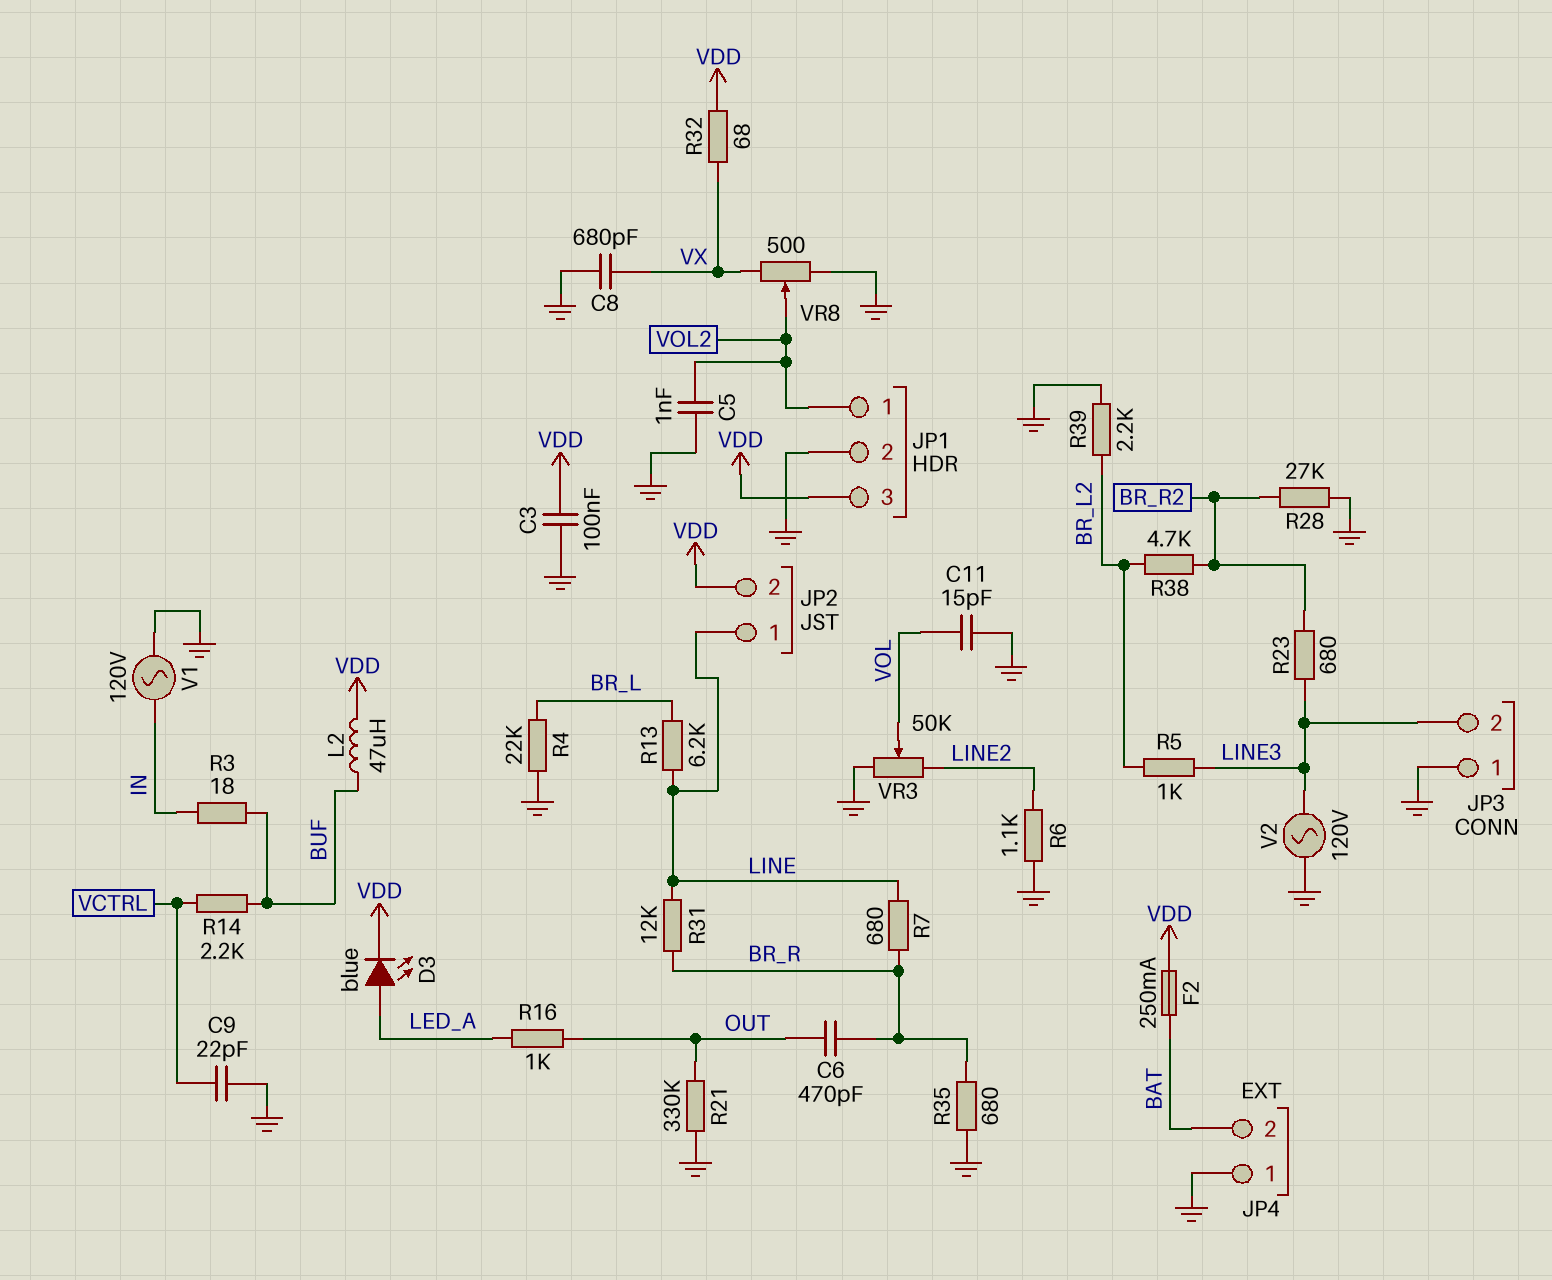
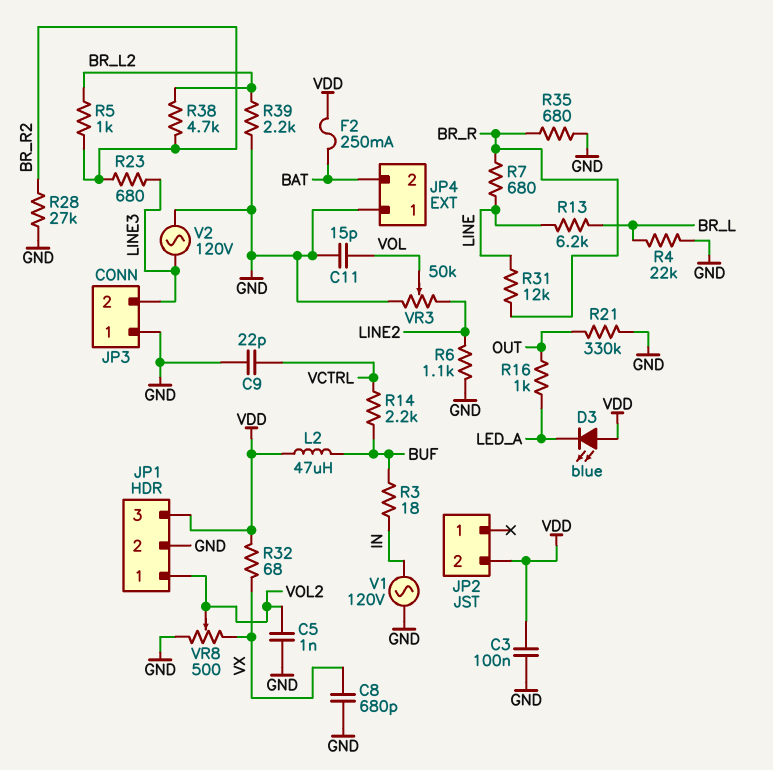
C6: 470pF (BR_R, OUT) -> none
D3: LED blue (A LED_A, K VDD) -> LED blue (A VDD, K LED_A)
JP2 pin 1: LINE -> none
R5: 1k (BR_L2, LINE3) -> 1k (BR_L2, BR_R2)

